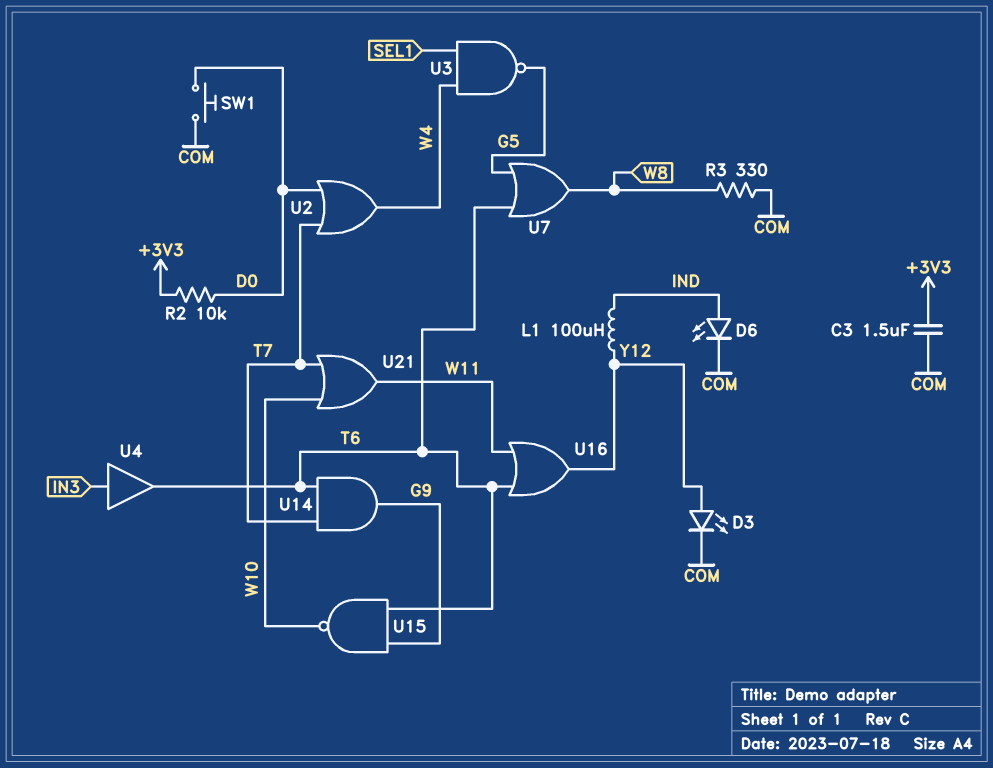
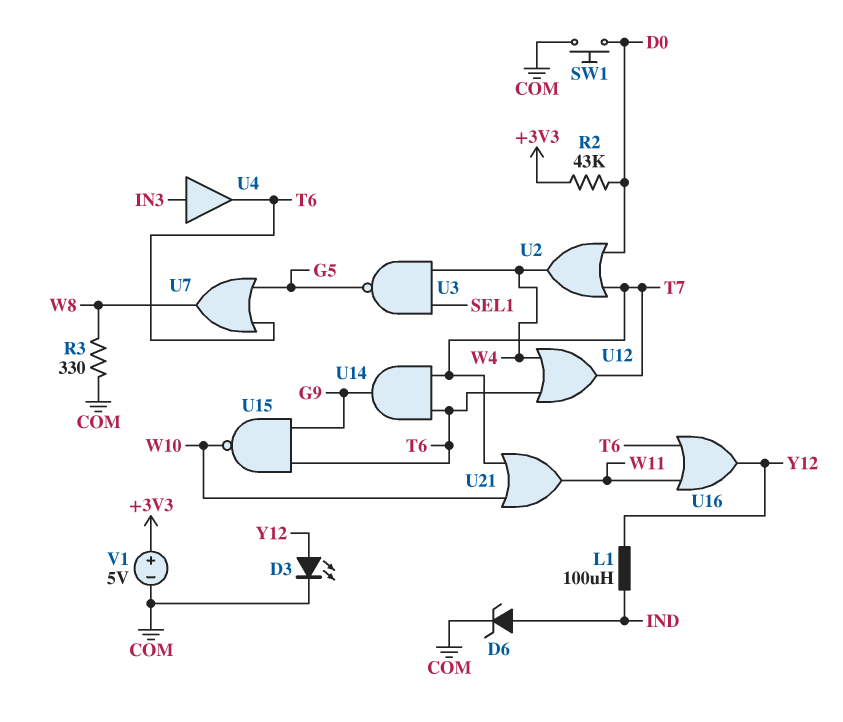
C3: 1.5uF (+3V3, COM) -> none
D6: LED (A IND, K COM) -> zener (A IND, K COM)
R2: 10k (+3V3, D0) -> 43k (+3V3, D0)
U12: none -> OR (in T6, in W4, out T7)
V1: none -> 5V (plus +3V3, minus COM)

